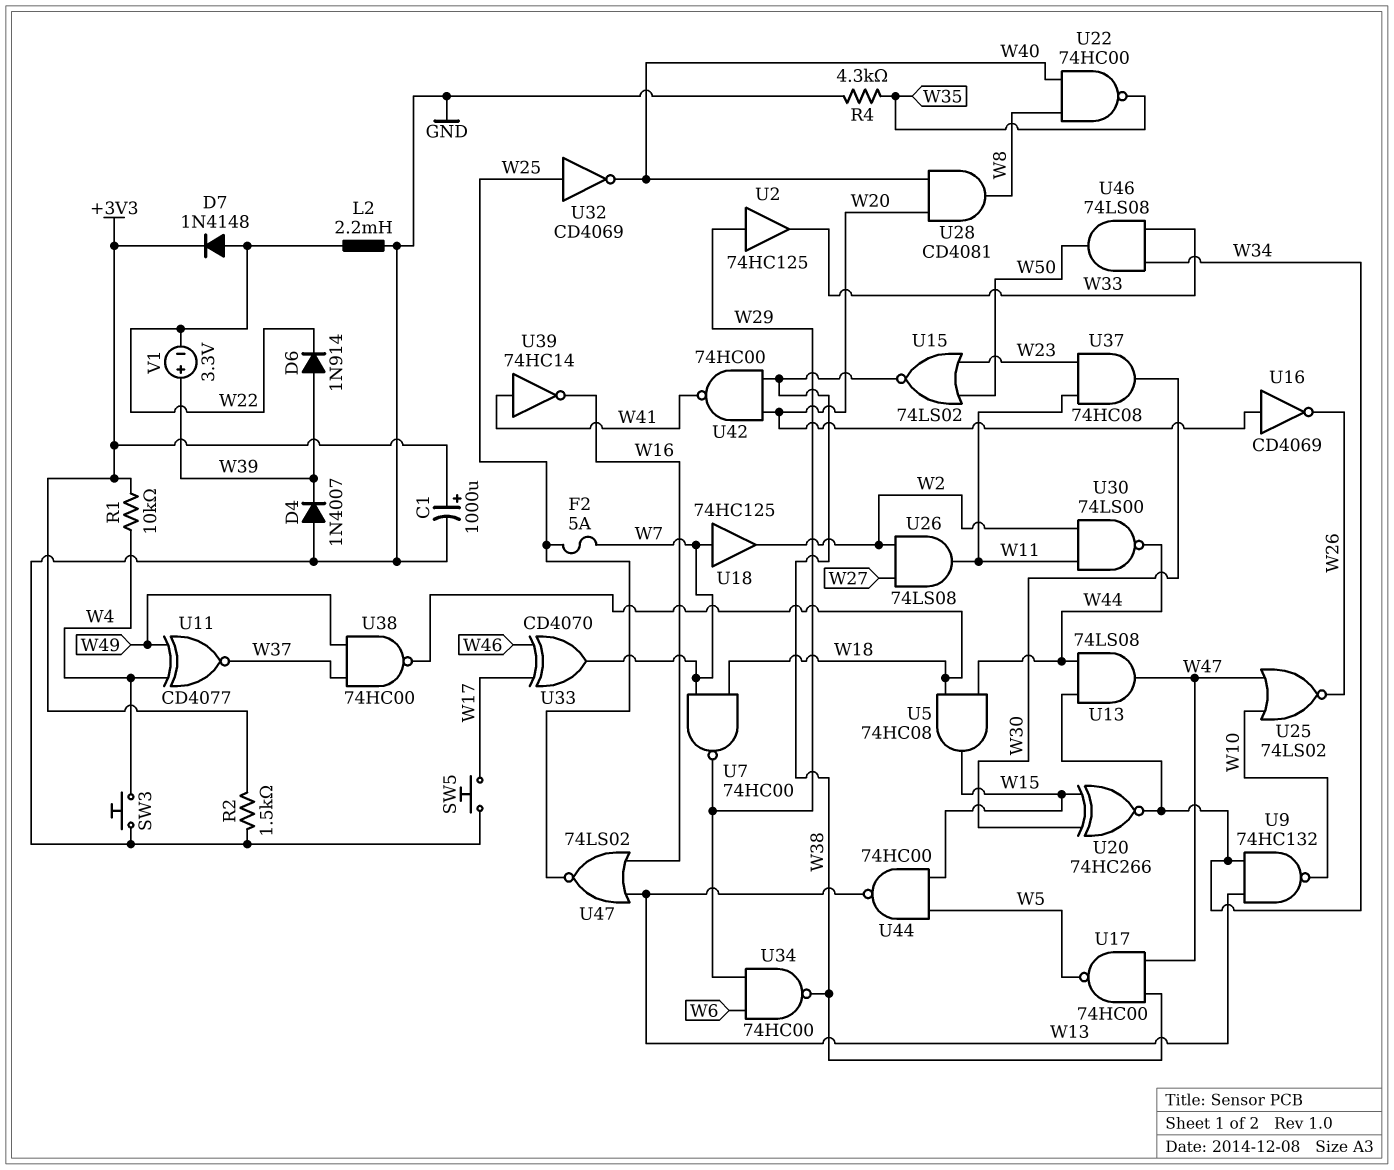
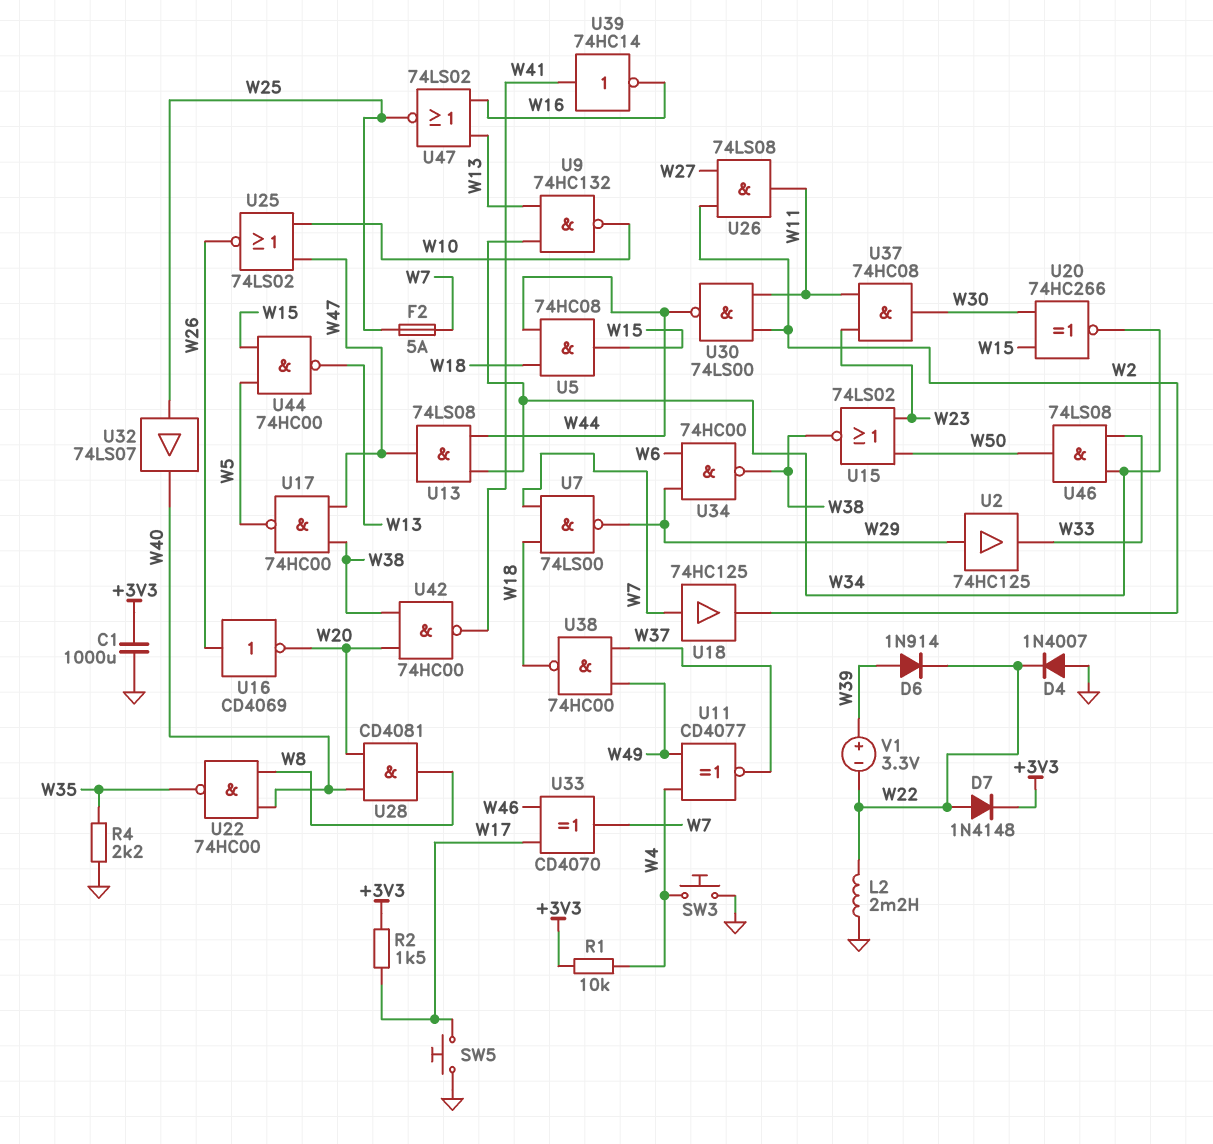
C1: 1000uF (plus +3V3, minus GND) -> 1000uF (+3V3, GND)
D4: diode 1N4007 (A GND, K W39) -> diode 1N4007 (A GND, K W22)
R2: 1.5k (+3V3, GND) -> 1.5k (+3V3, W17)
R4: 4.3k (GND, W35) -> 2.2k (GND, W35)
U7: NAND 74HC00 (in W7, in W18, out W29) -> NAND 74LS00 (in W7, in W18, out W29)
U16: NOT CD4069 (in W20, out W26) -> NOT CD4069 (in W26, out W20)
U32: NOT CD4069 (in W25, out W40) -> buffer 74LS07 (in W25, out W40)

